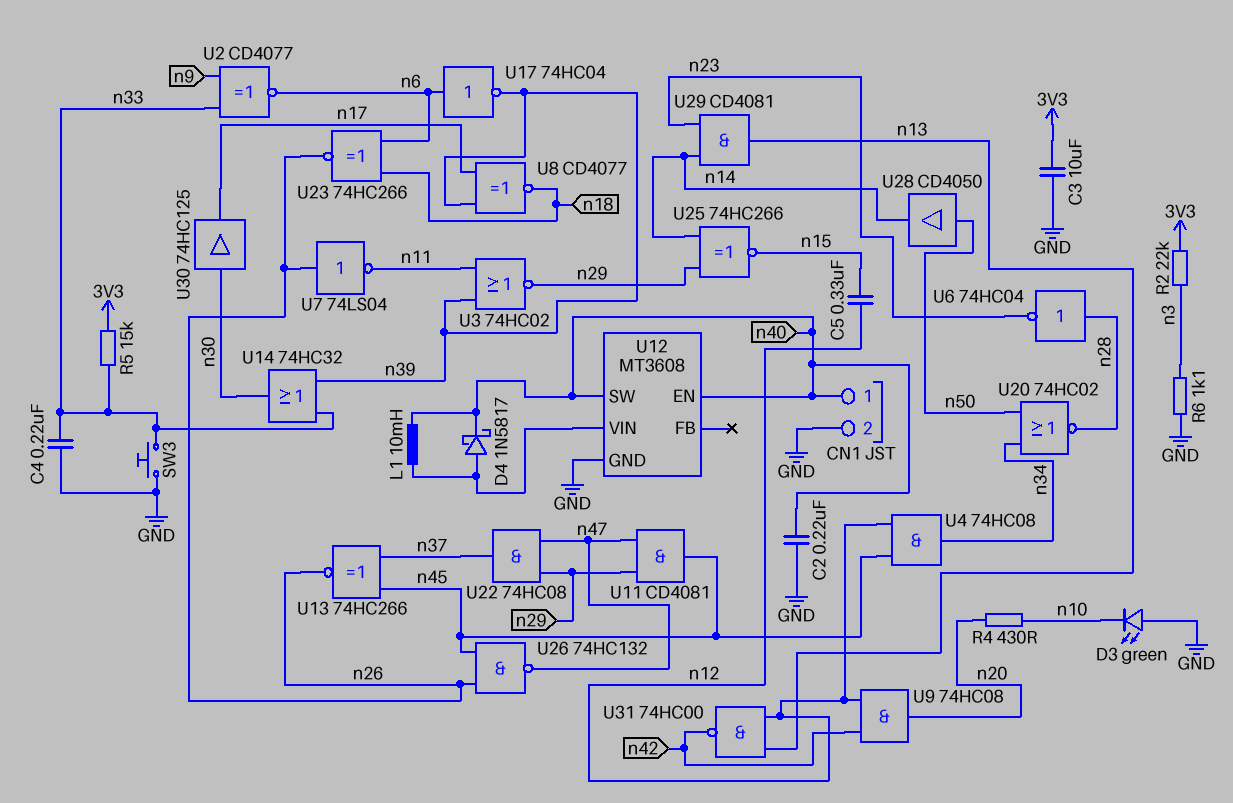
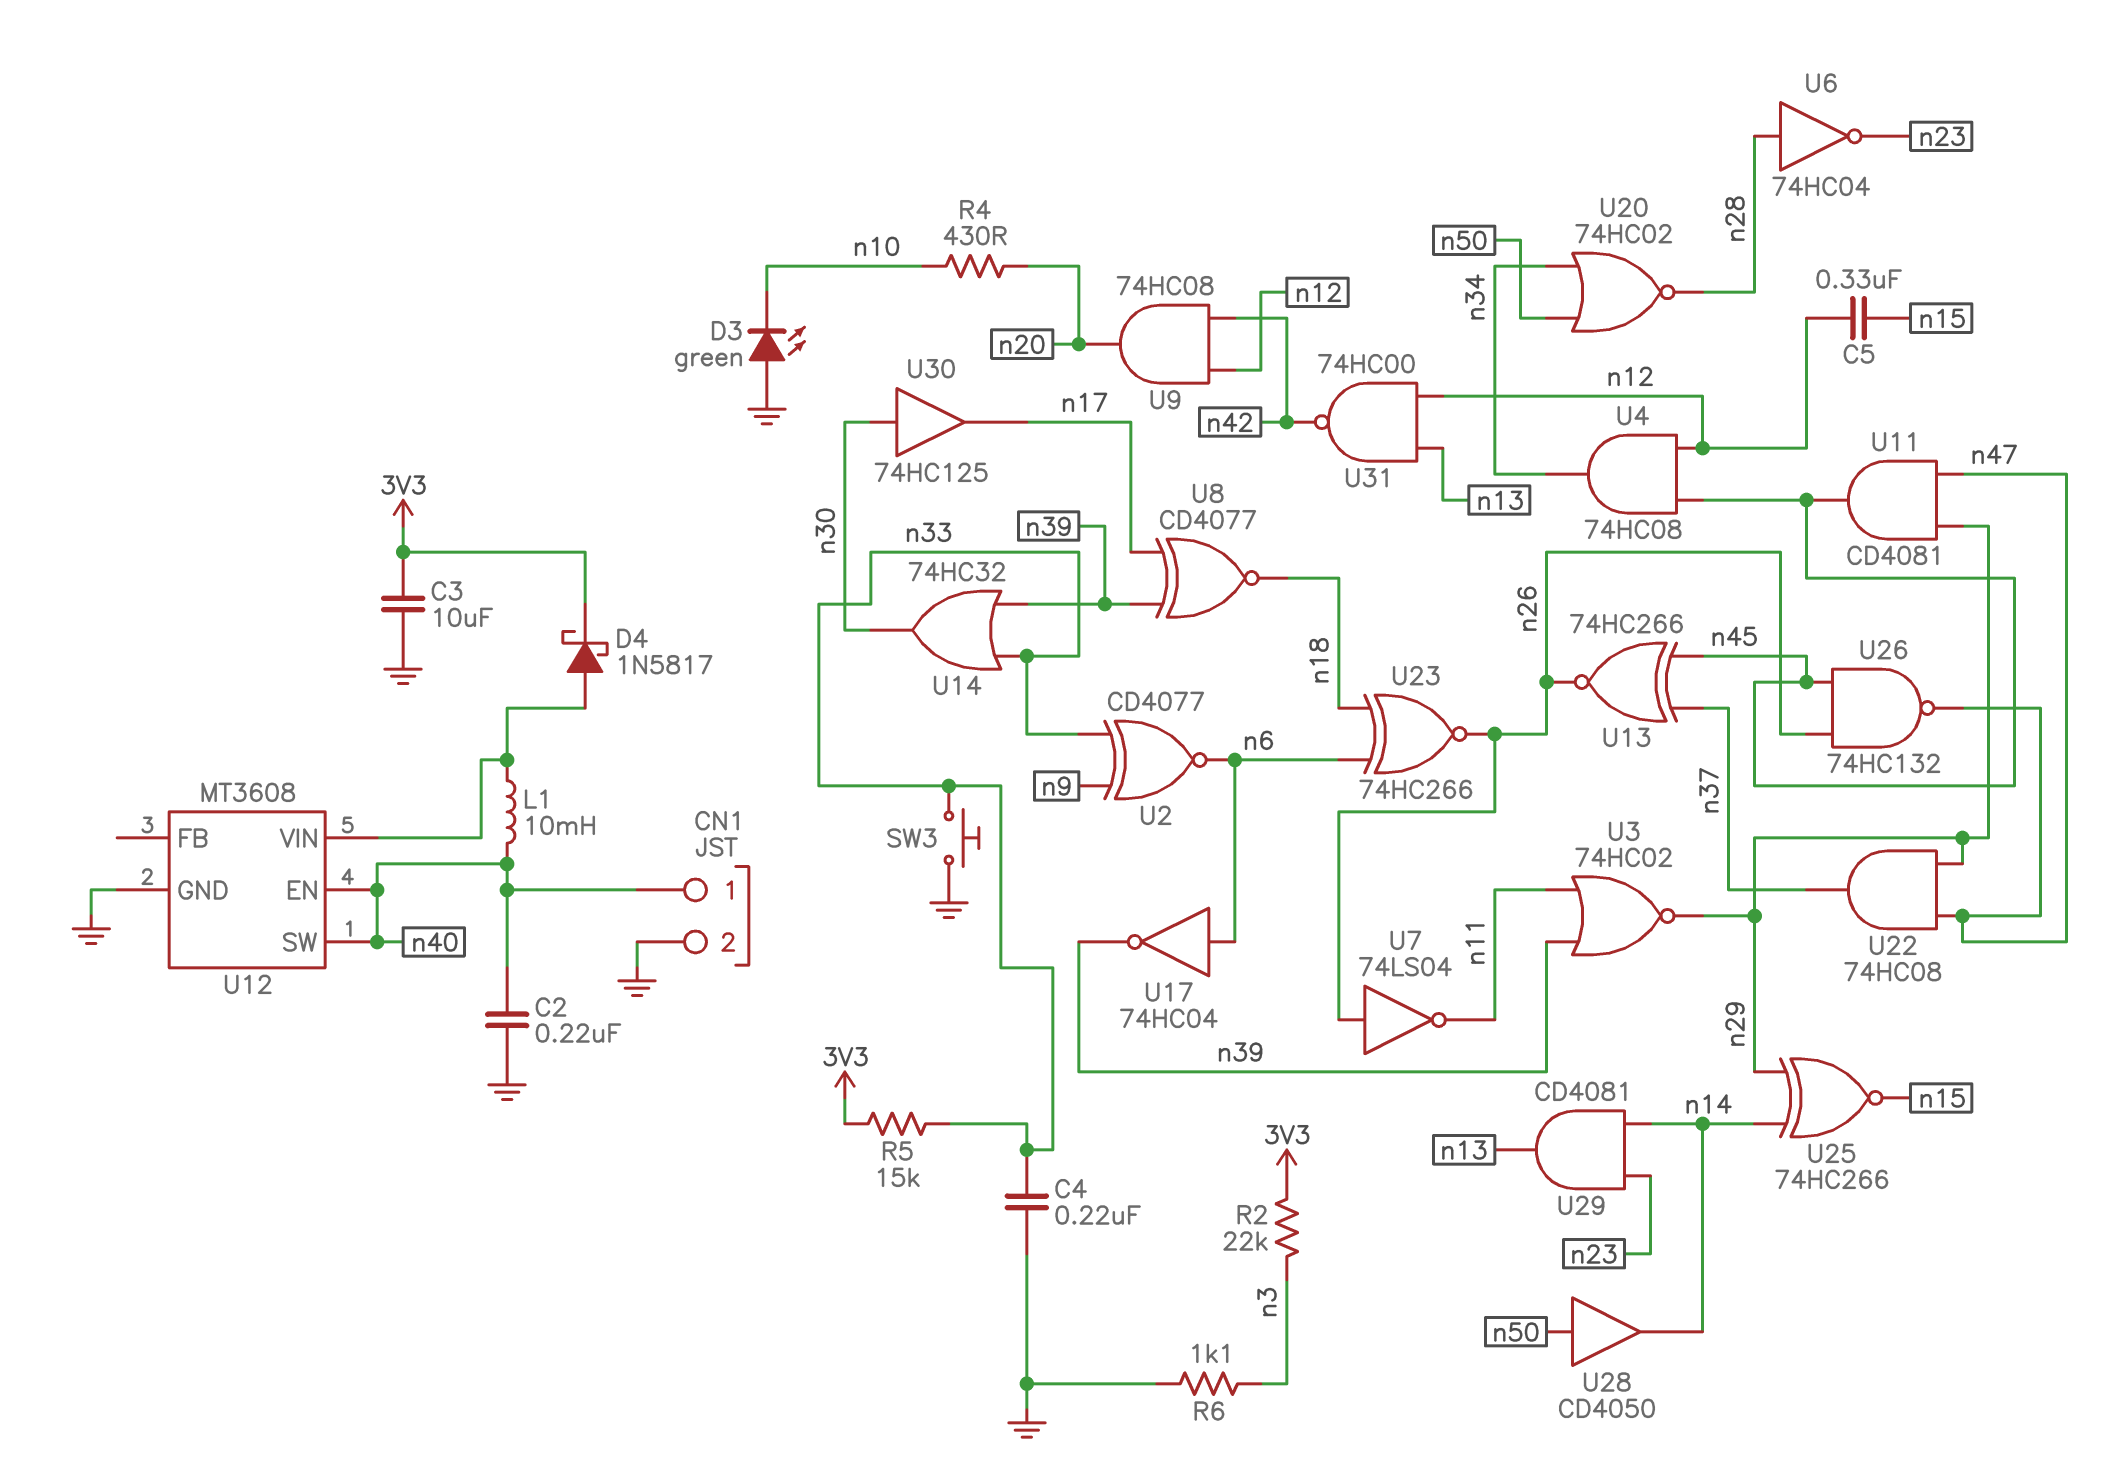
D4: schottky 1N5817 (A U12/VIN, K n40) -> schottky 1N5817 (A U12/VIN, K 3V3)

